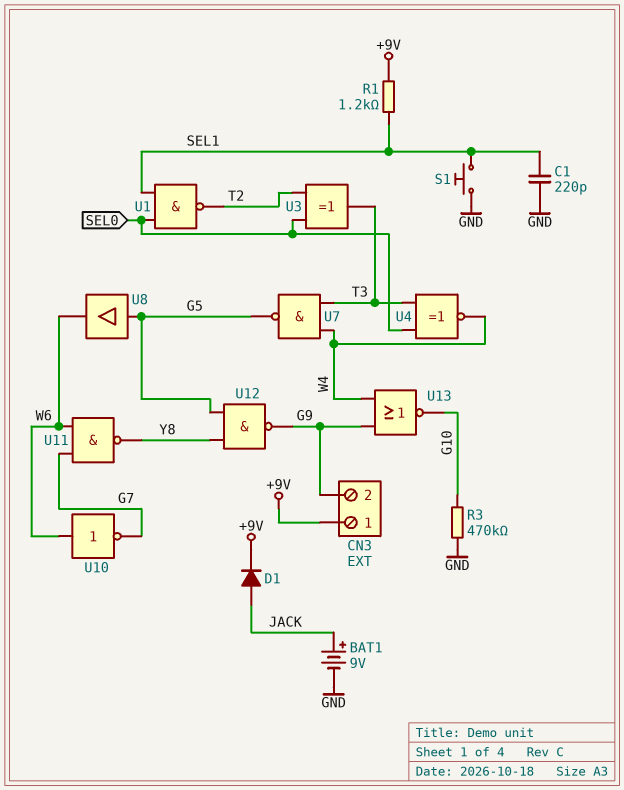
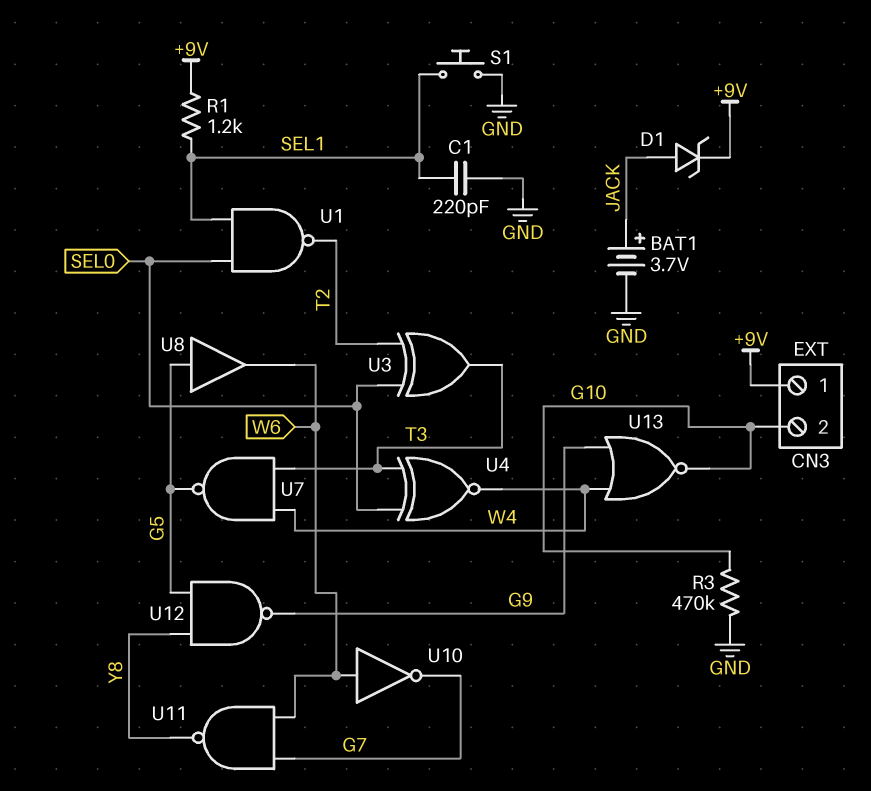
BAT1: 9V (plus JACK, minus GND) -> 3.7V (plus JACK, minus GND)
CN3 pin 2: G9 -> G10
D1: diode (A JACK, K +9V) -> zener (A JACK, K +9V)

